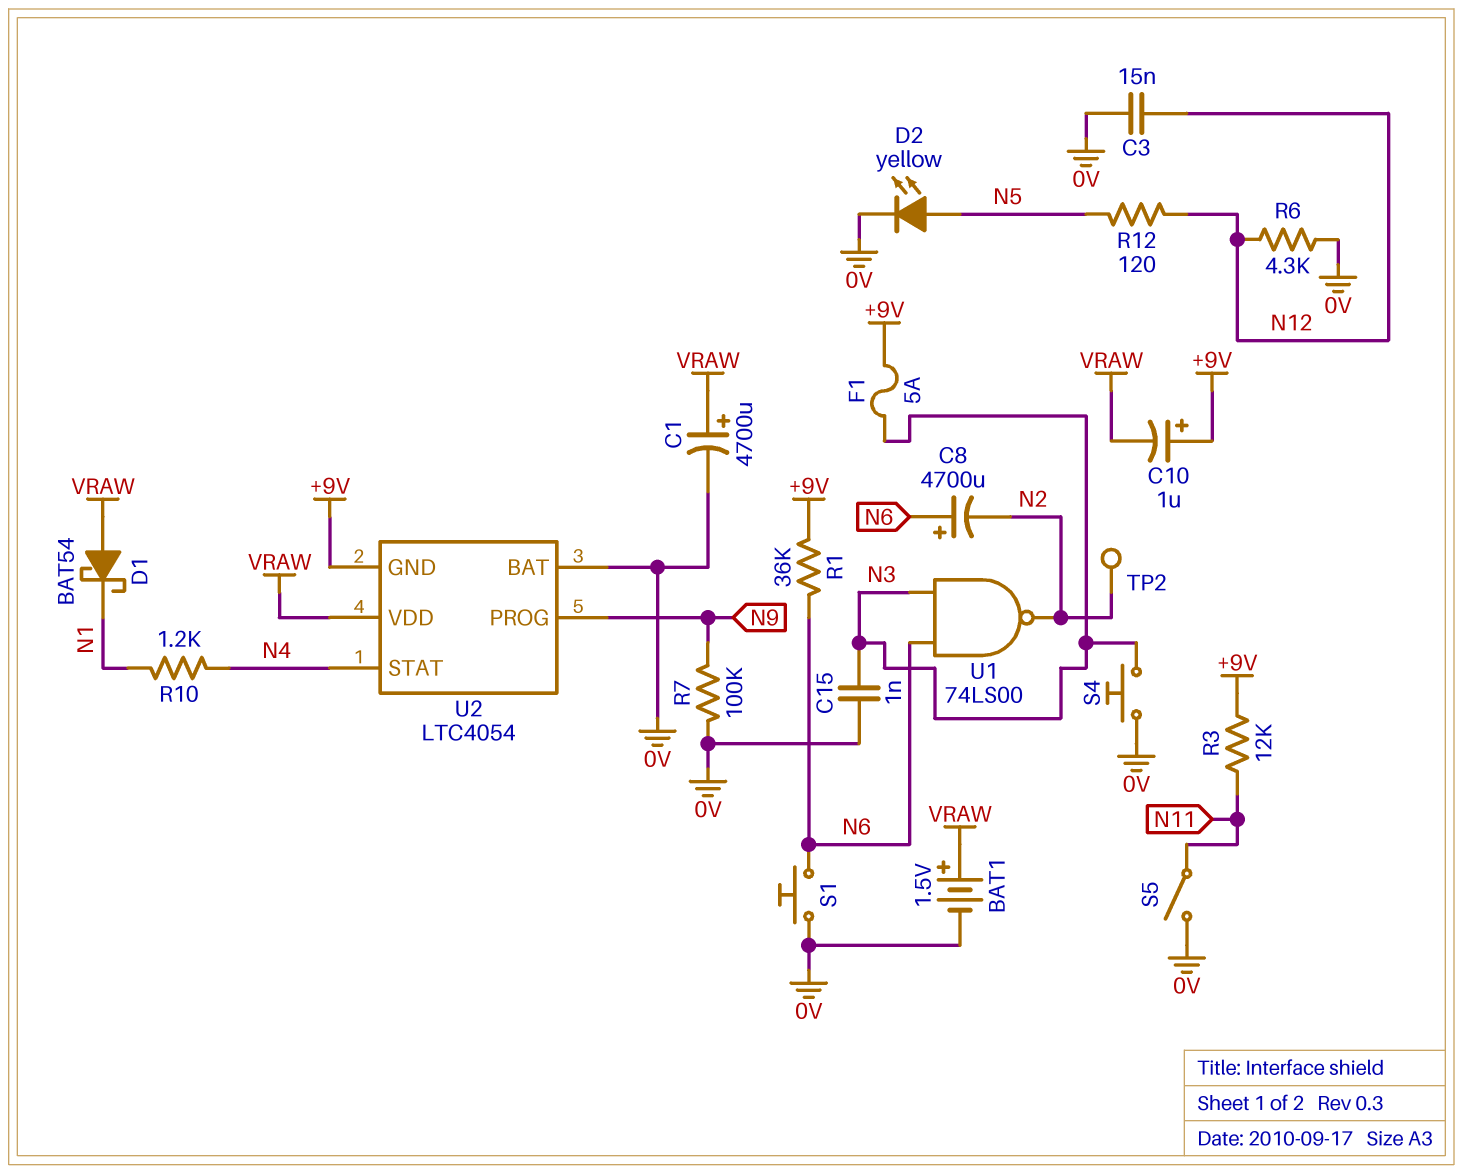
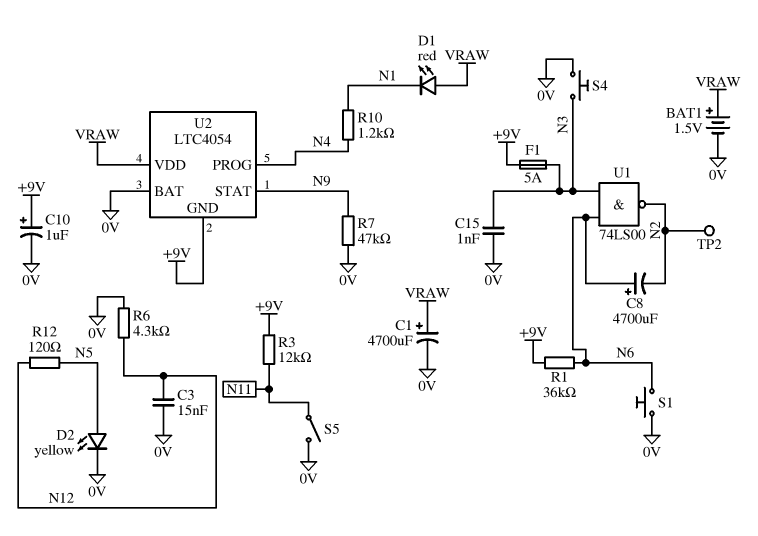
C10: 1uF (plus +9V, minus VRAW) -> 1uF (plus +9V, minus 0V)
D1: schottky BAT54 (A VRAW, K N1) -> LED red (A VRAW, K N1)
R7: 100k (0V, N9) -> 47k (0V, N9)
U2 pin PROG: N9 -> N4
U2 pin STAT: N4 -> N9

